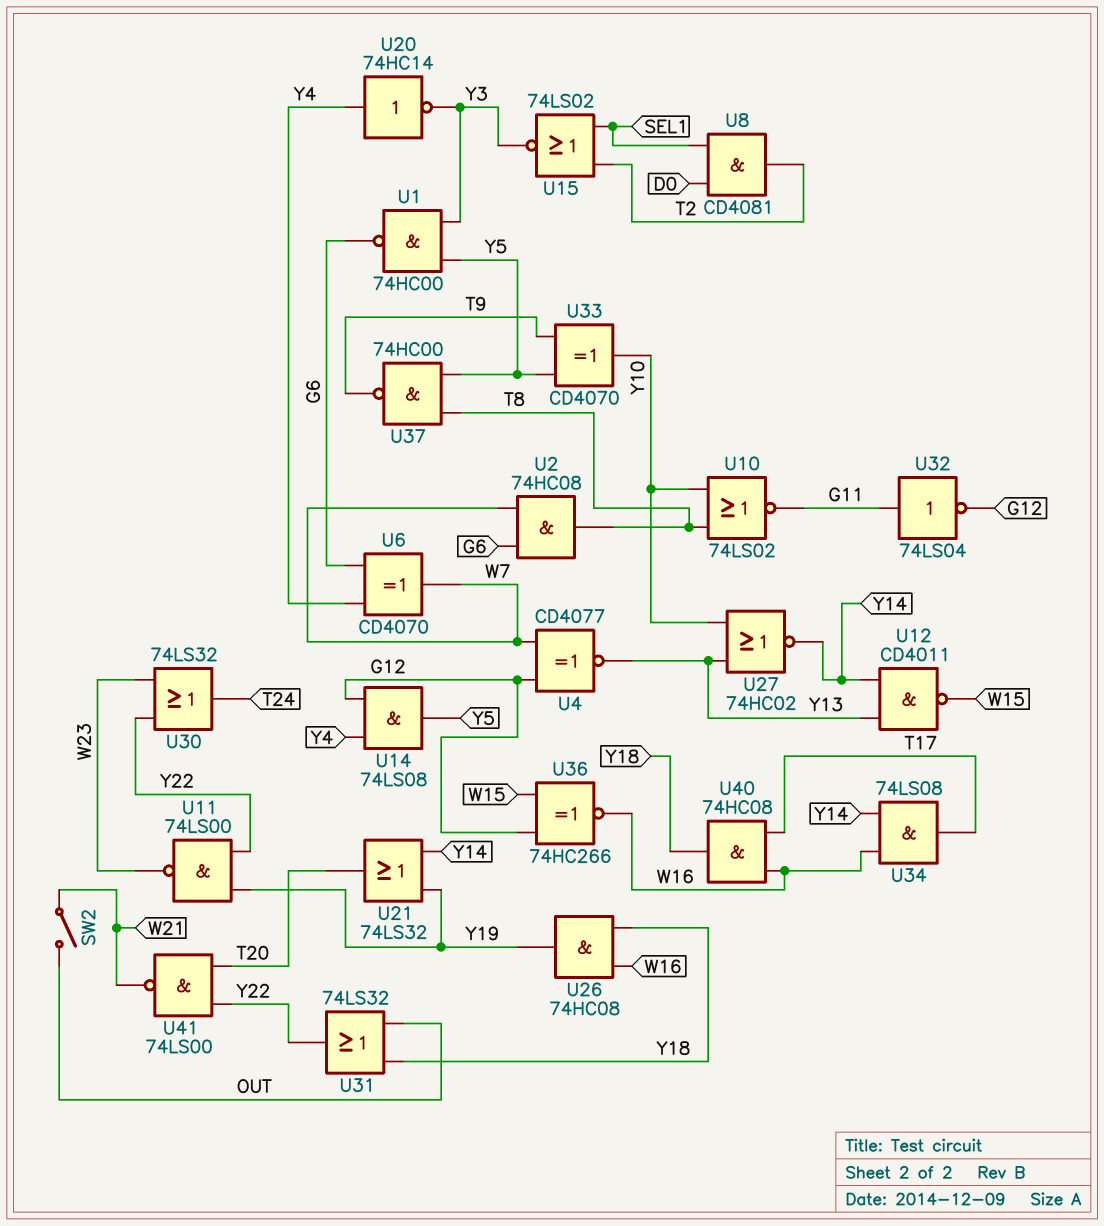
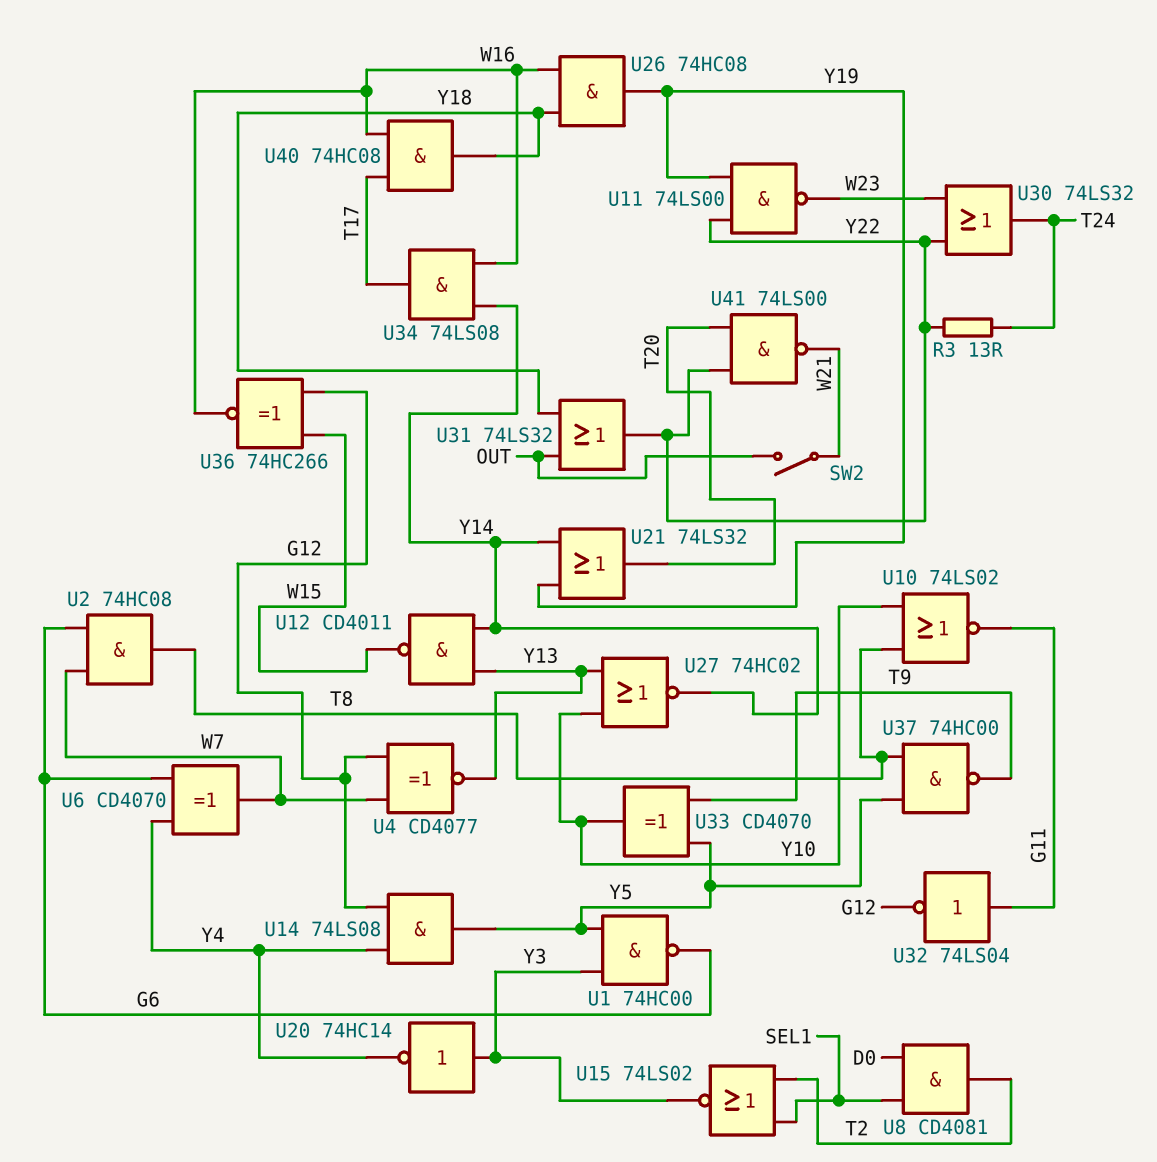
R3: none -> 13 (T24, Y22)
U20: NOT 74HC14 (in Y4, out Y3) -> NOT 74HC14 (in Y3, out Y4)

